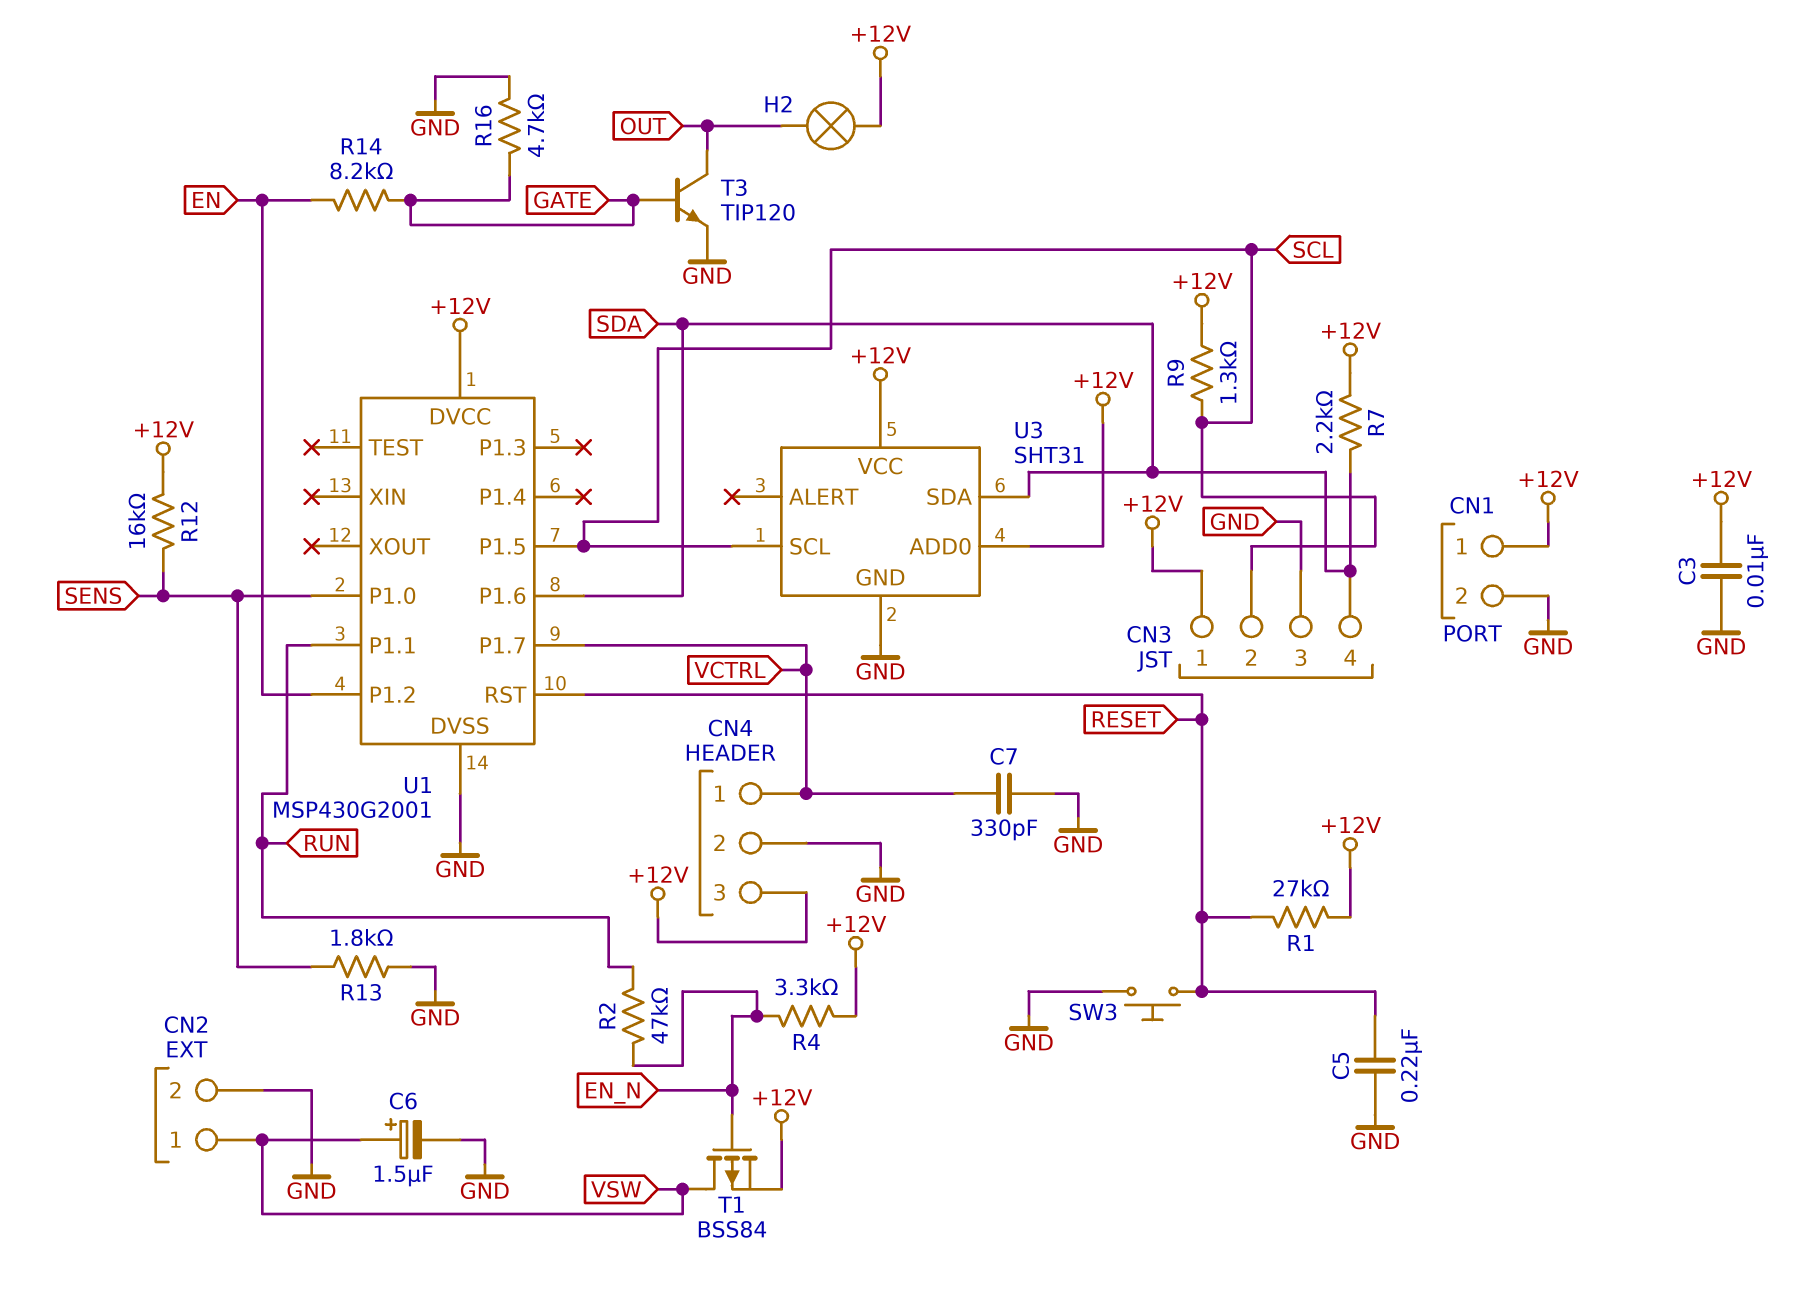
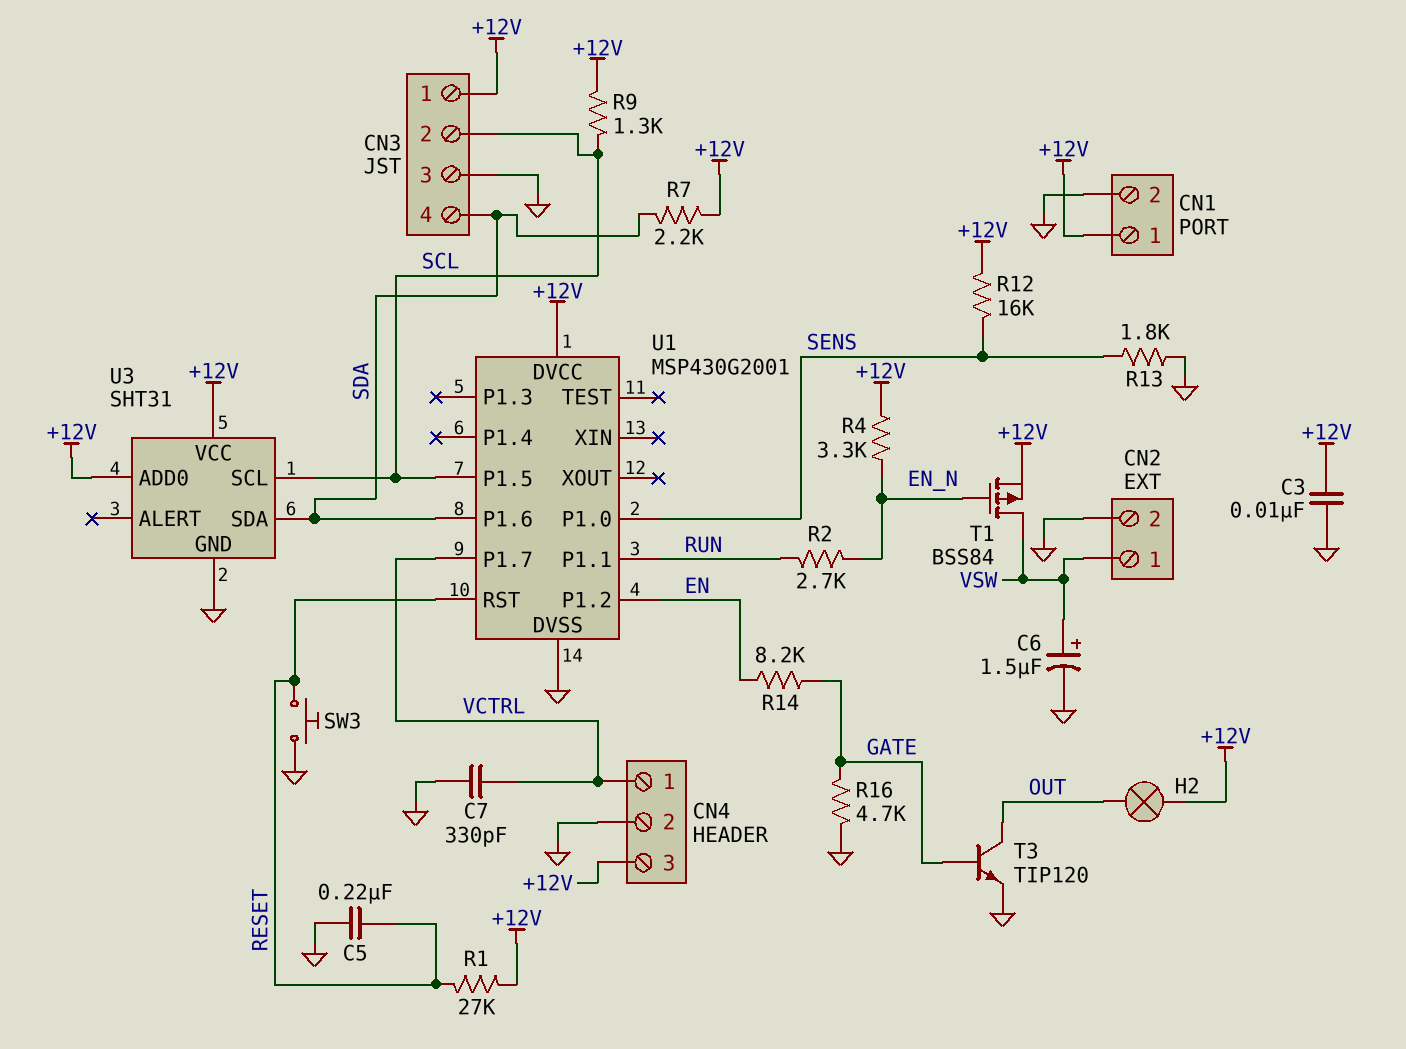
R2: 47k (EN_N, RUN) -> 2.7k (EN_N, RUN)

